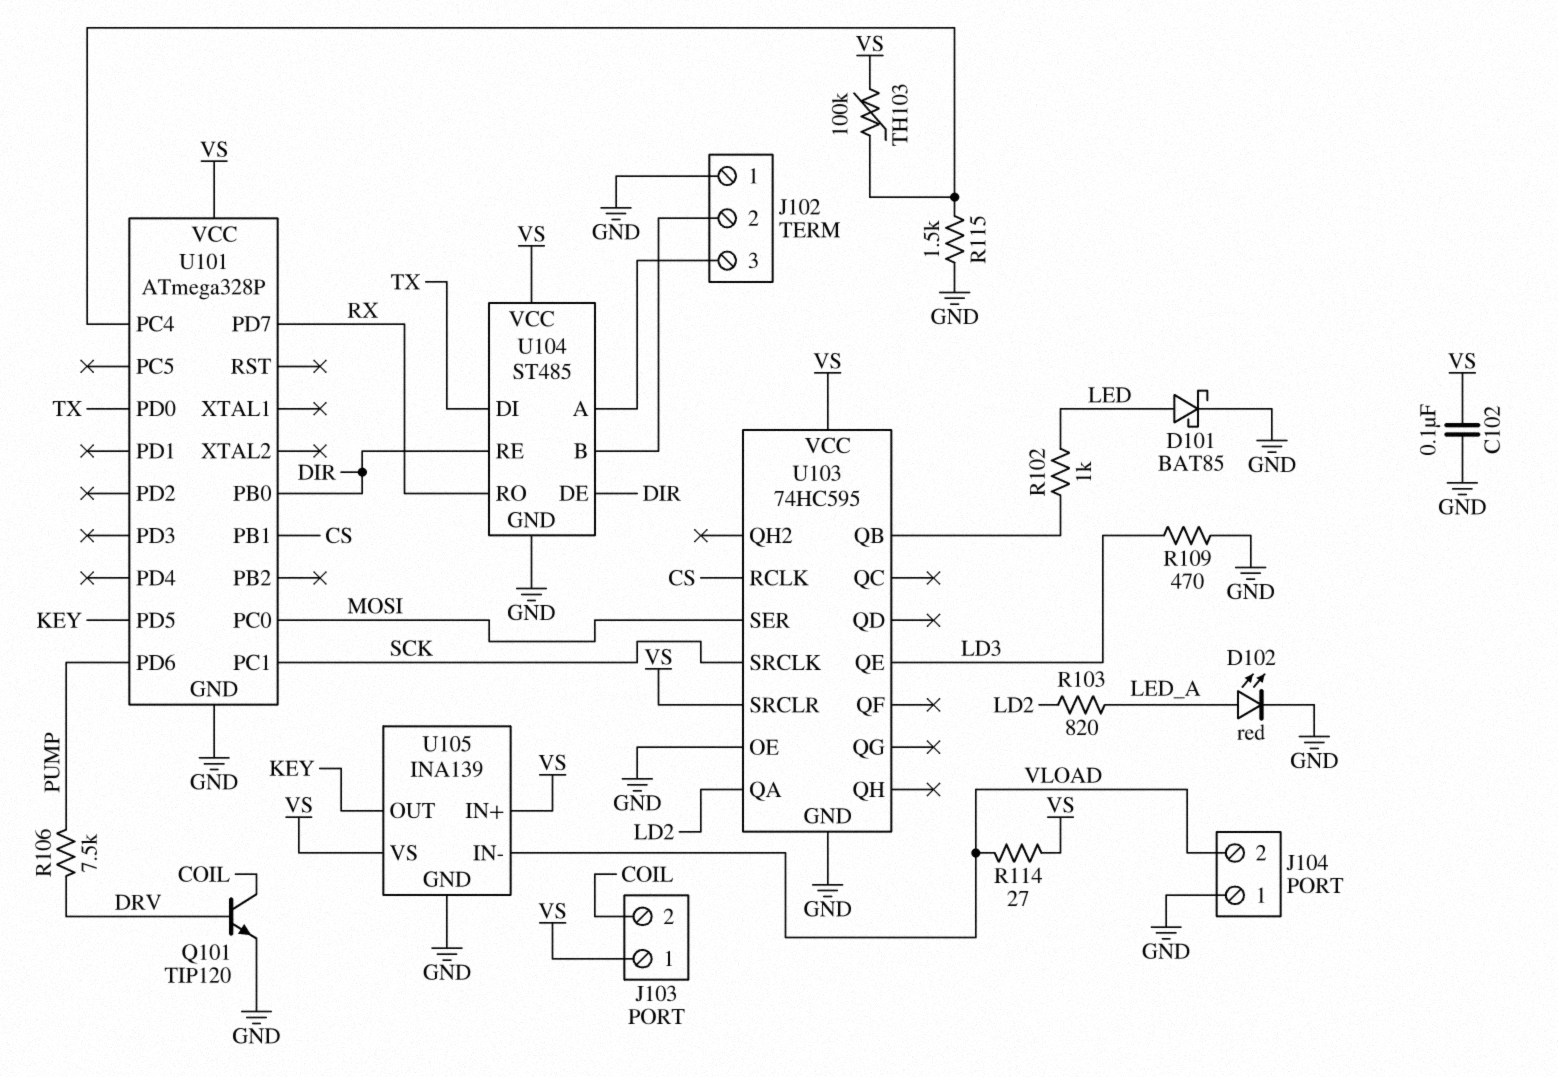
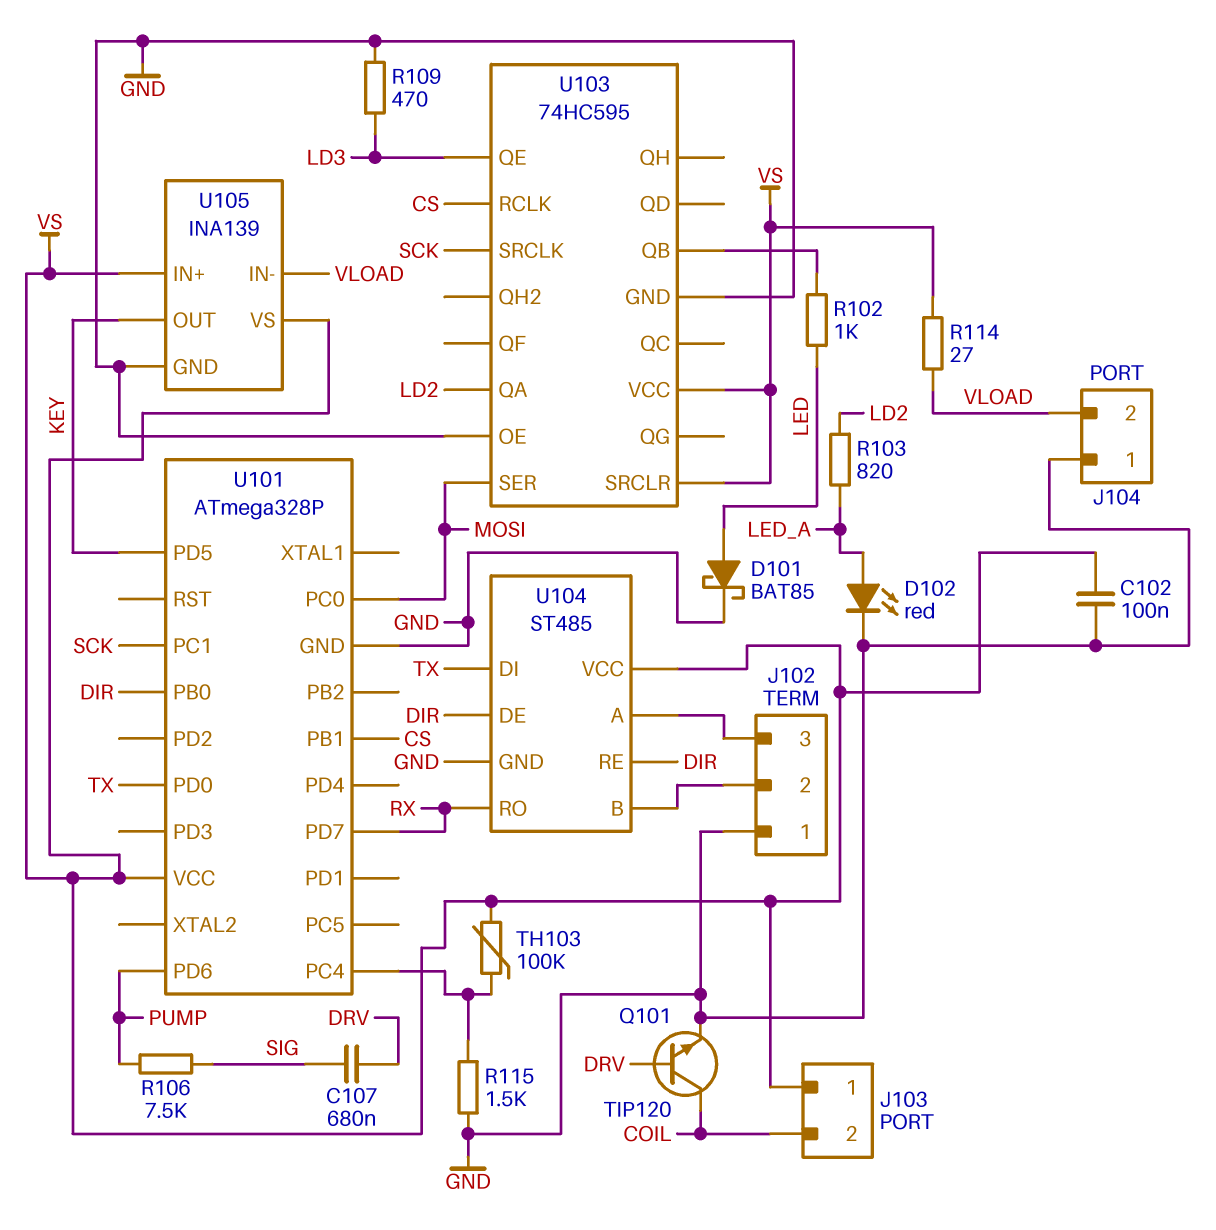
C107: none -> 680nF (DRV, SIG)
R106: 7.5k (DRV, PUMP) -> 7.5k (PUMP, SIG)

